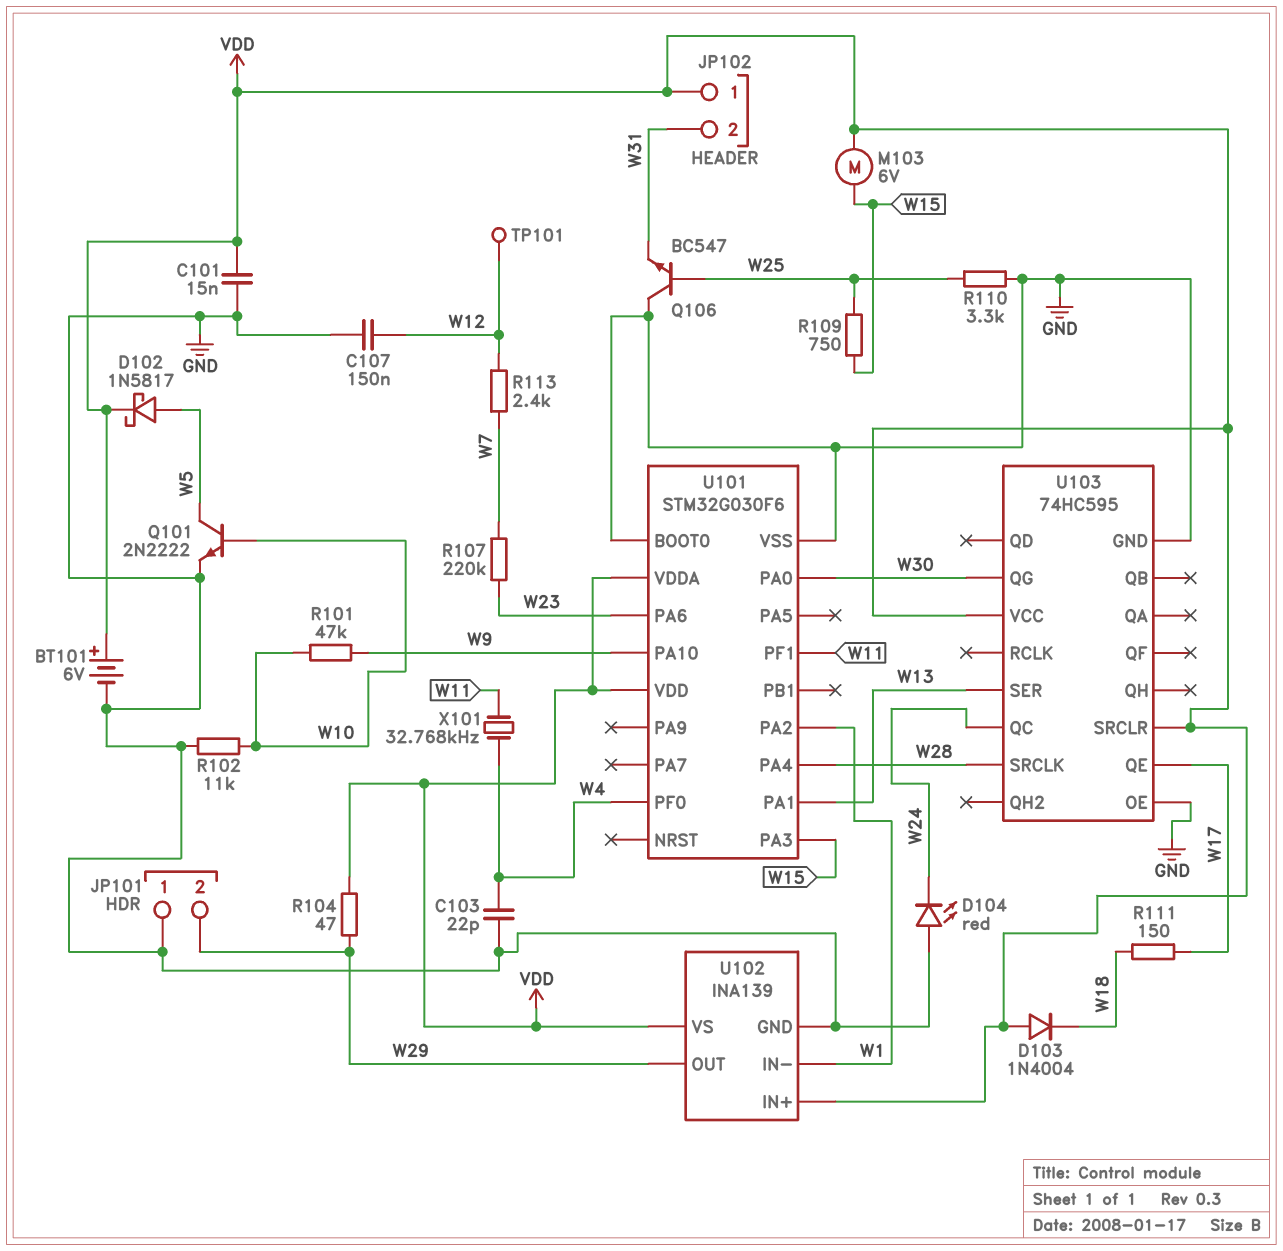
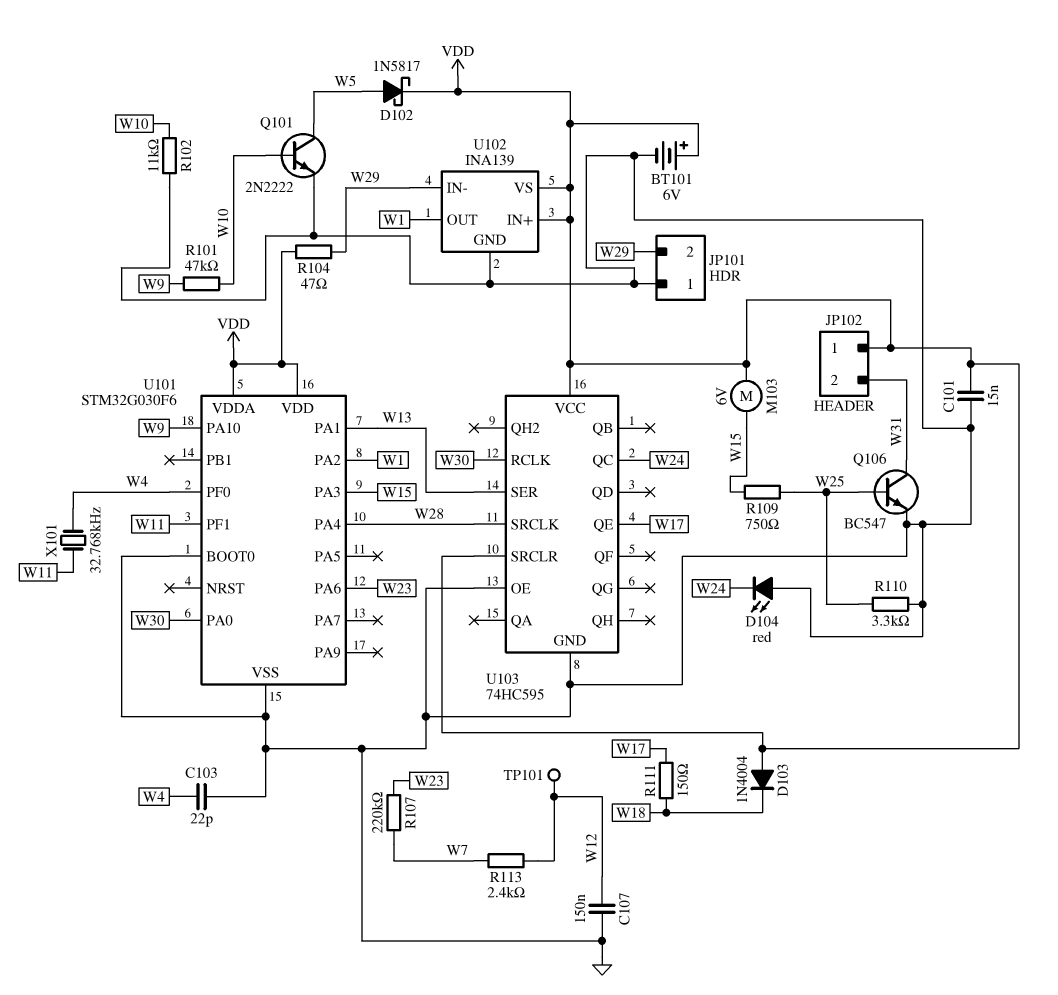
Q106: NPN BC547 (B W25, C GND, E W31) -> NPN BC547 (B W25, C W31, E GND)
U102 pin IN-: W1 -> W29
U102 pin OUT: W29 -> W1
U103 pin QG: W30 -> none
U103 pin RCLK: none -> W30

